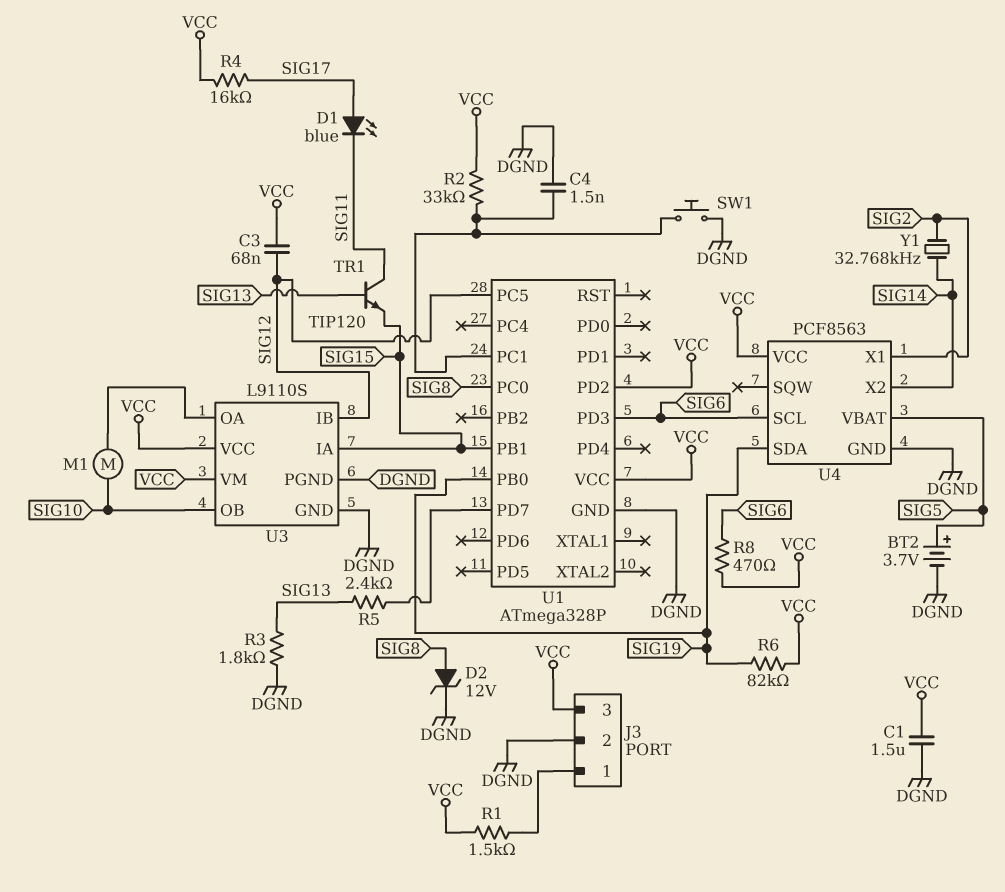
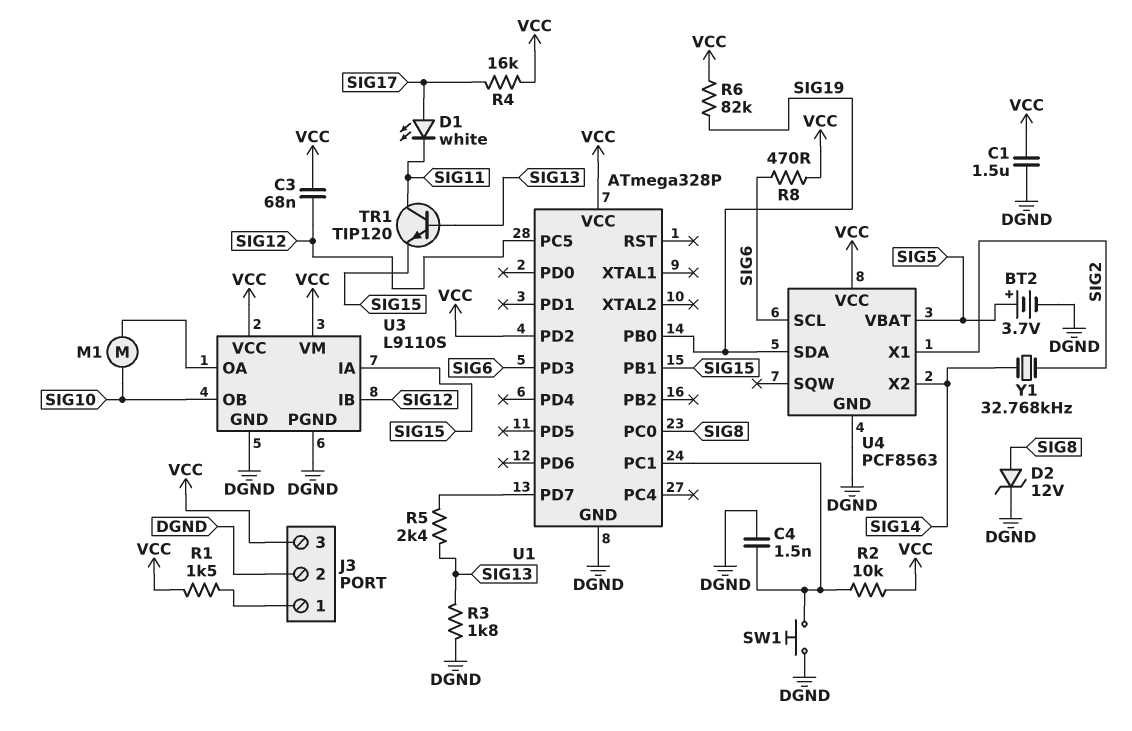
D1: LED blue (A SIG17, K SIG11) -> LED white (A SIG17, K SIG11)
R2: 33k (U1/PC1, VCC) -> 10k (U1/PC1, VCC)

